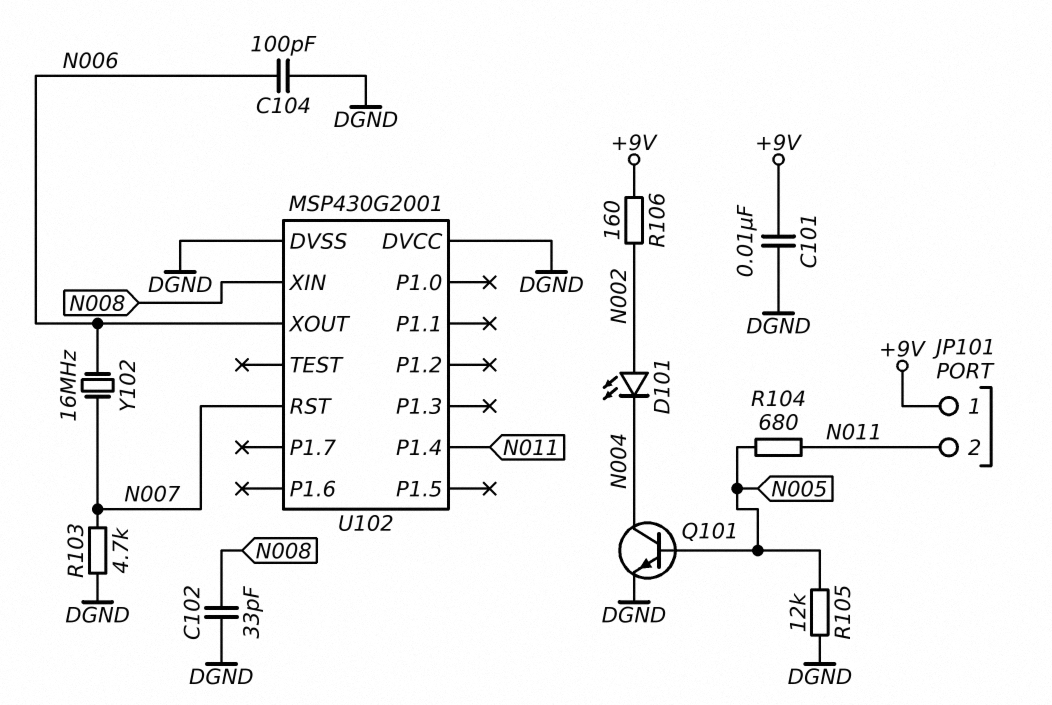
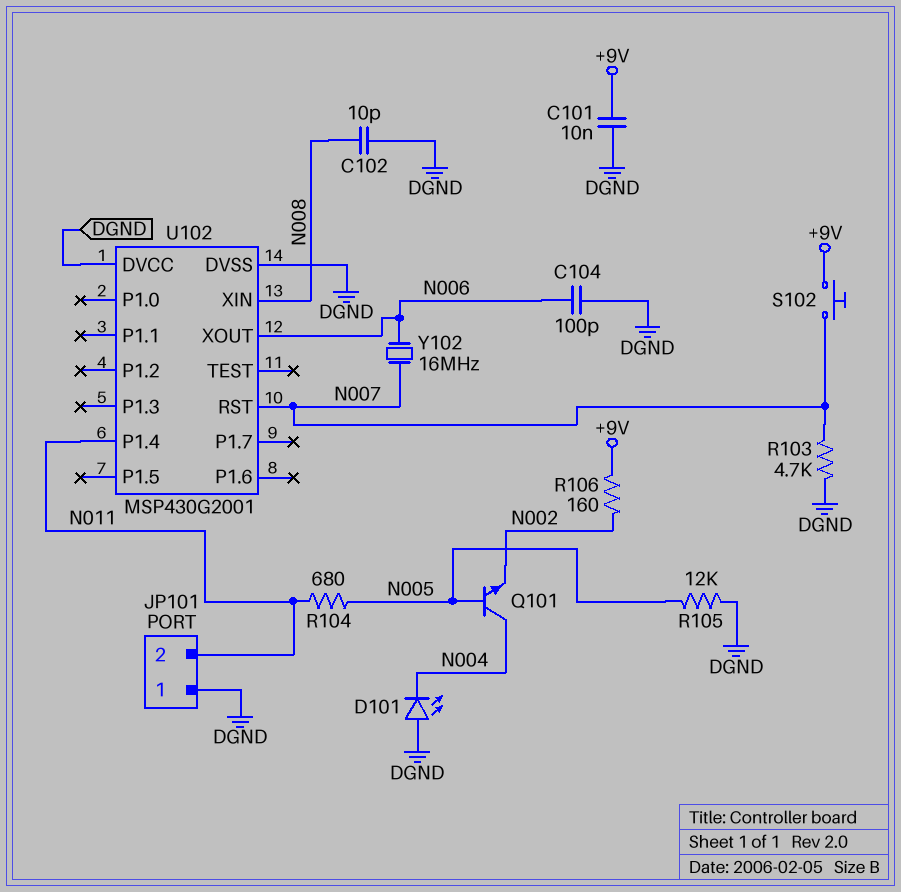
C102: 33pF (DGND, N008) -> 10pF (DGND, N008)
D101: LED (A N002, K N004) -> LED (A DGND, K N004)
JP101 pin 1: +9V -> DGND
Q101: NPN (B N005, C N004, E DGND) -> NPN (B N005, C N004, E N002)
S102: none -> button (+9V, N007)

